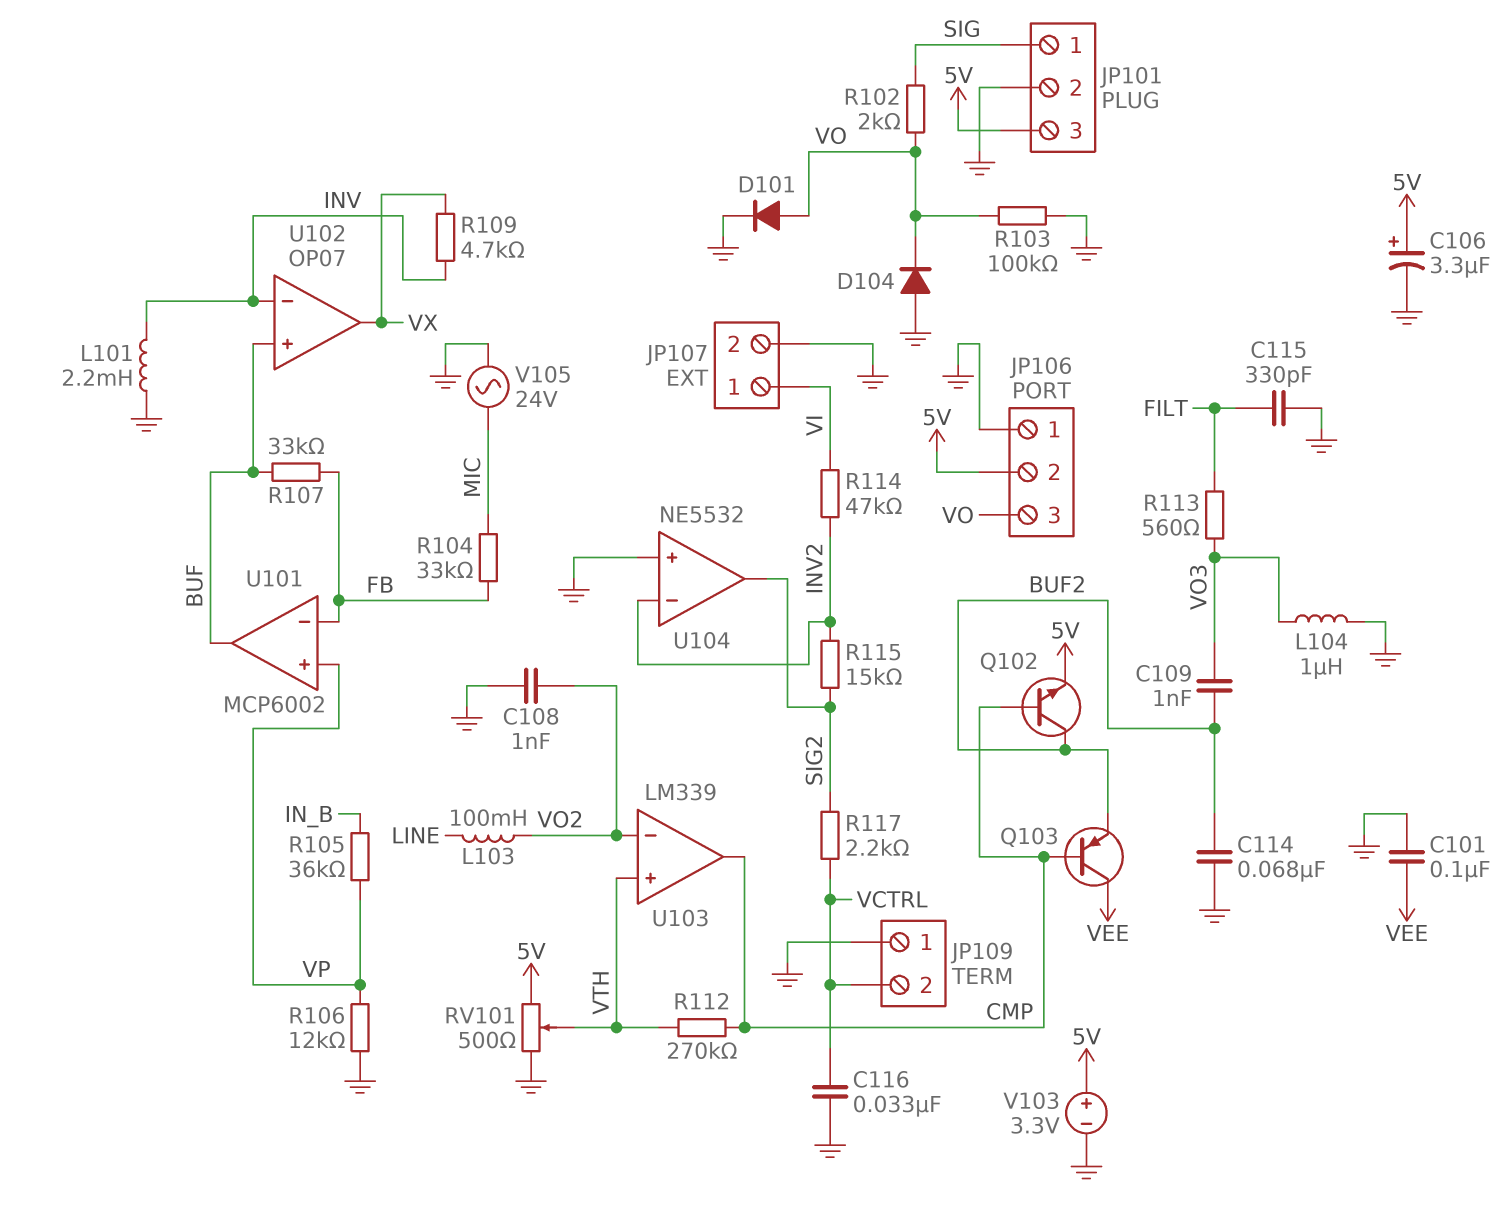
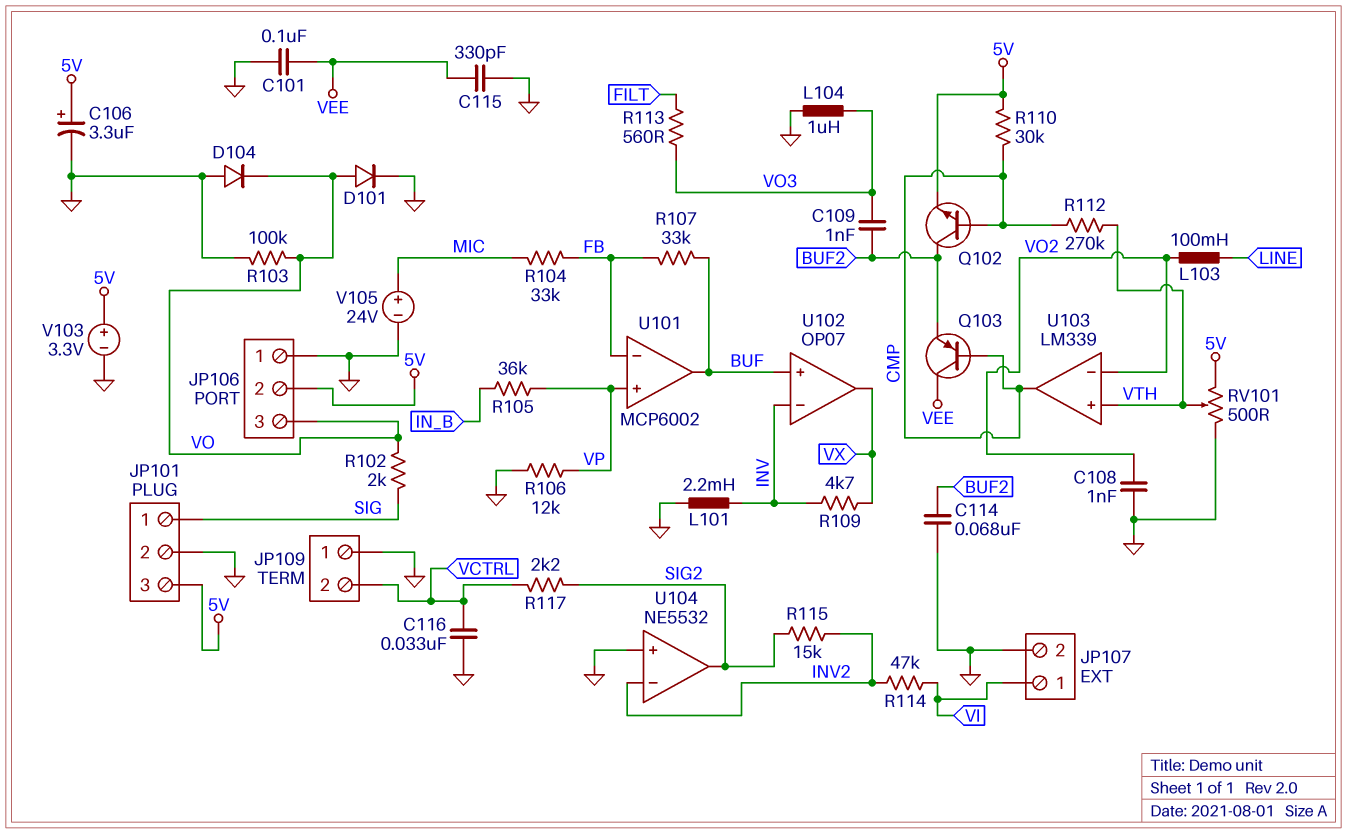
C115: 330pF (FILT, GND) -> 330pF (GND, VEE)
R110: none -> 30k (5V, CMP)
V105: AC 24V (GND, MIC) -> 24V (plus MIC, minus GND)

